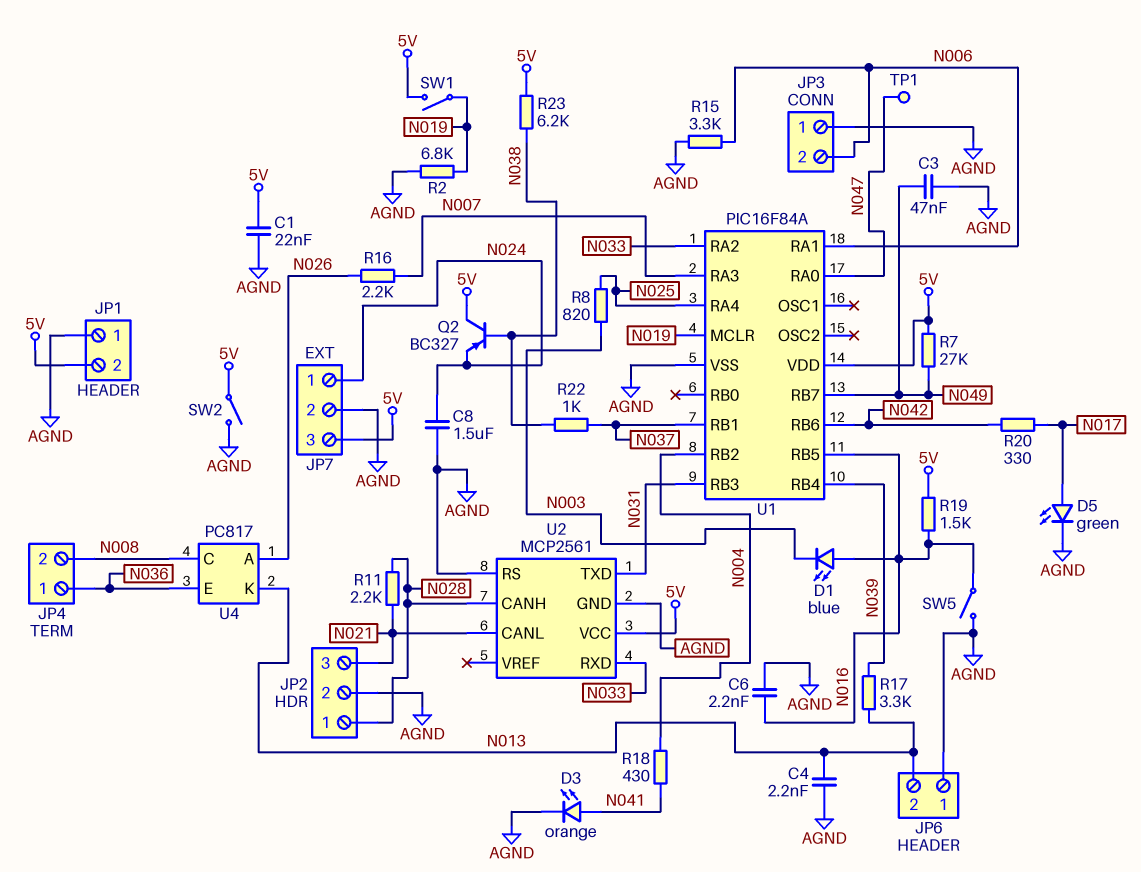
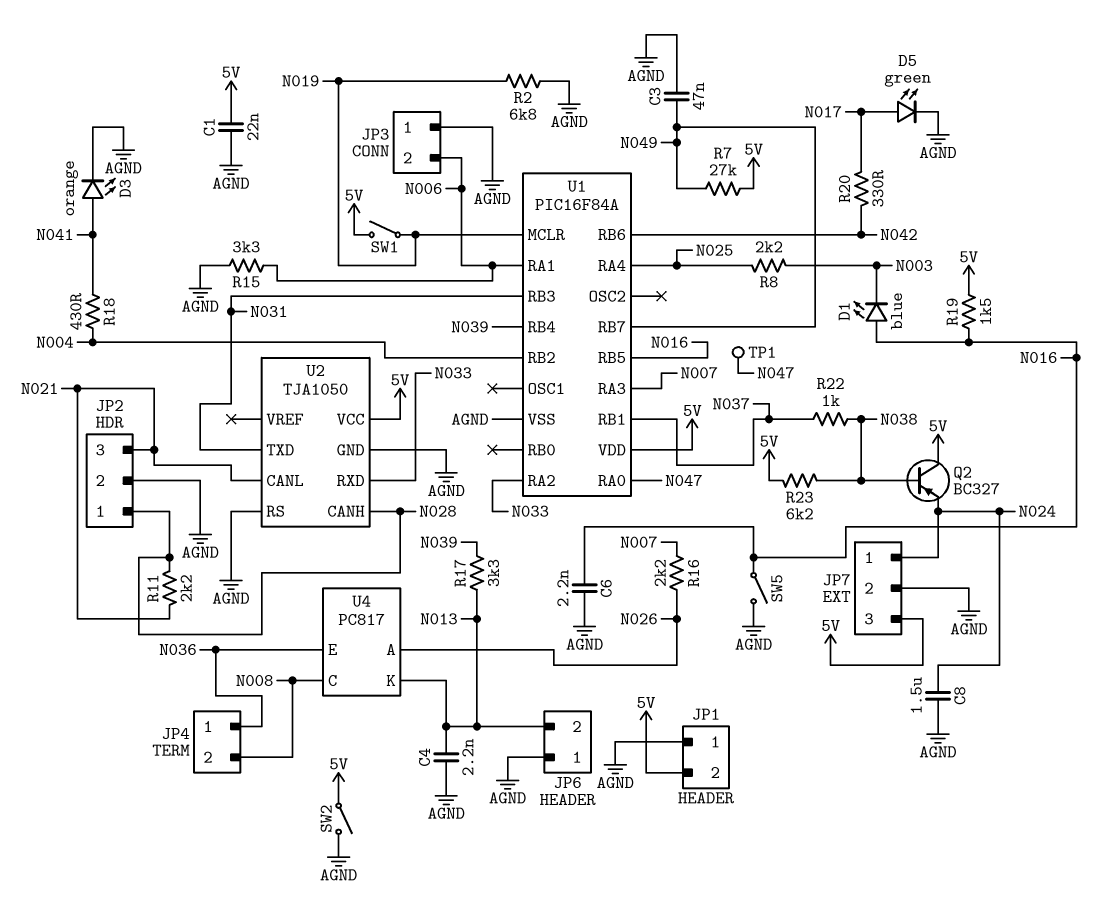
R8: 820 (N003, N025) -> 2.2k (N003, N025)
U2: MCP2561 -> TJA1050

